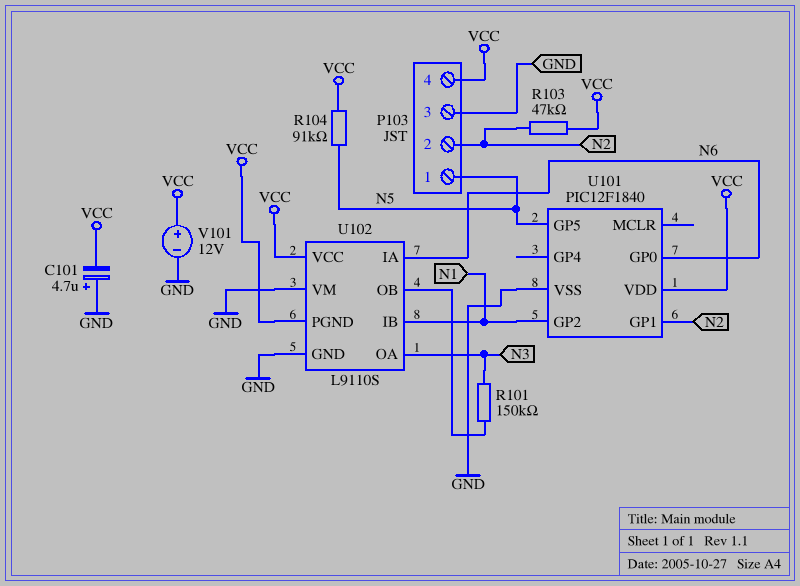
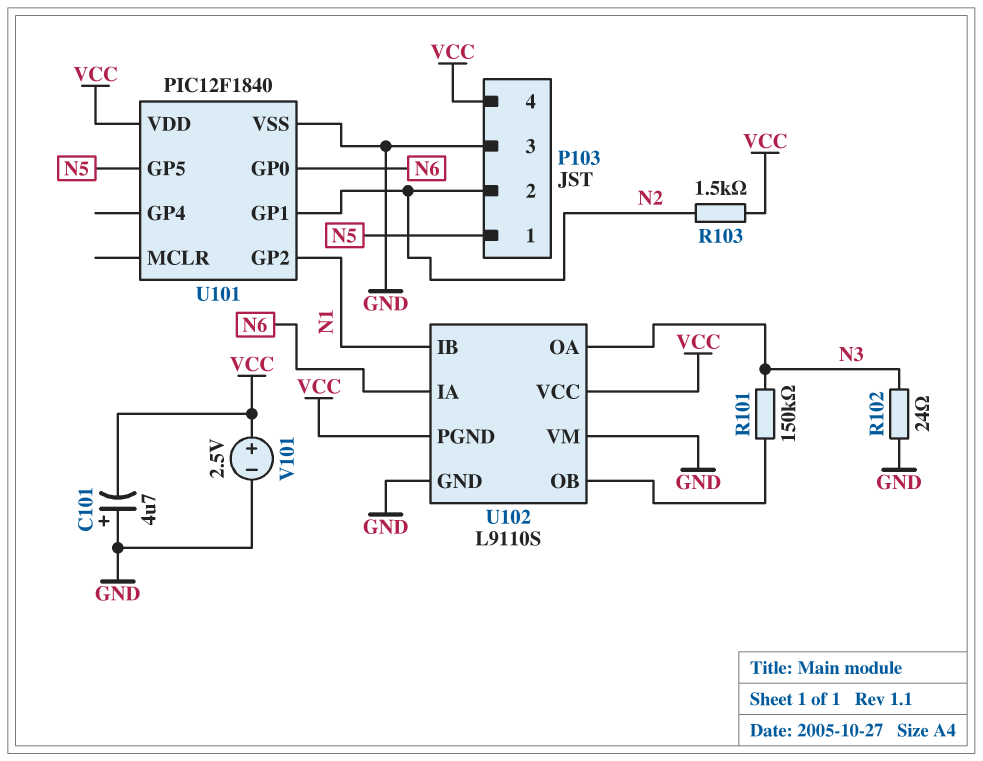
R102: none -> 24 (GND, N3)
R103: 47k (N2, VCC) -> 1.5k (N2, VCC)
R104: 91k (N5, VCC) -> none
V101: 12V (plus VCC, minus GND) -> 2.5V (plus VCC, minus GND)

